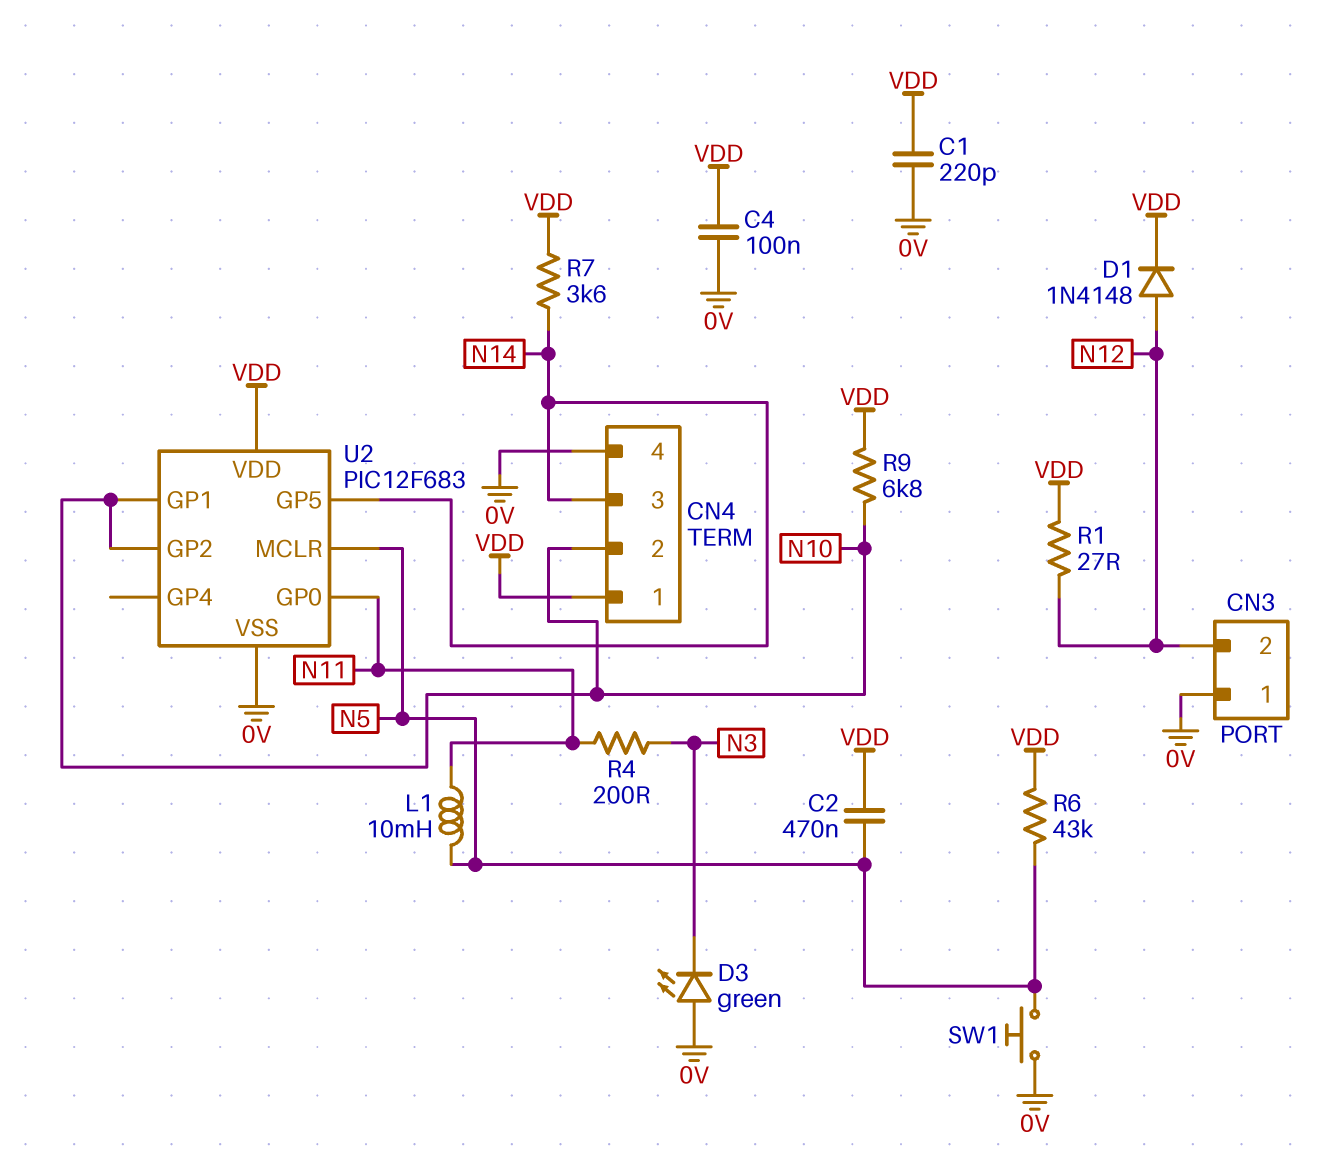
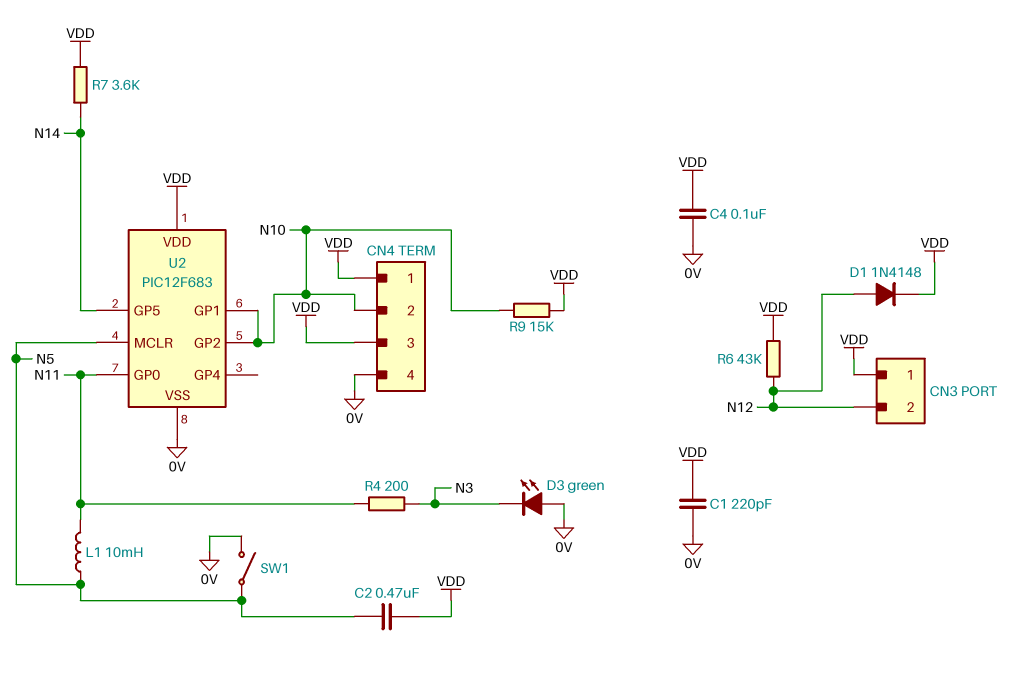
CN3 pin 1: 0V -> VDD
CN4 pin 3: N14 -> VDD
R1: 27 (N12, VDD) -> none
R6: 43k (N5, VDD) -> 43k (N12, VDD)
R9: 6.8k (N10, VDD) -> 15k (N10, VDD)
SW1: button (0V, N5) -> switch (0V, N5)

